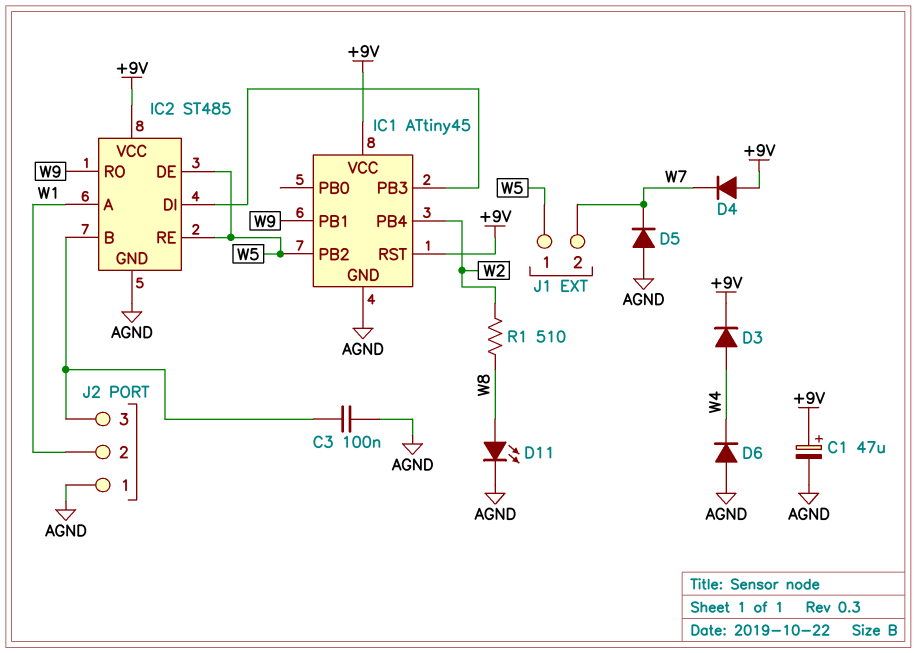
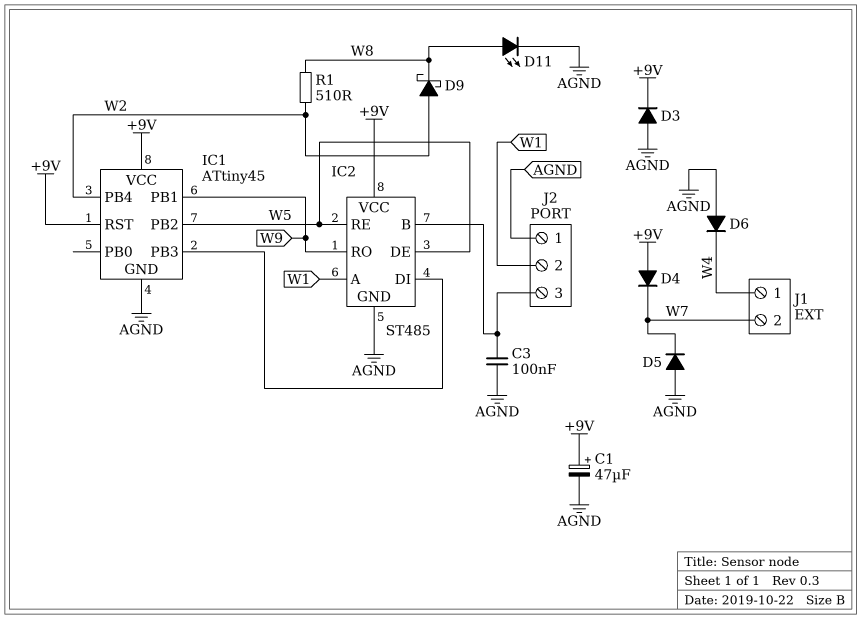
D3: diode (A W4, K +9V) -> diode (A AGND, K +9V)
D9: none -> schottky (A W2, K W8)
J1 pin 1: W5 -> W4

